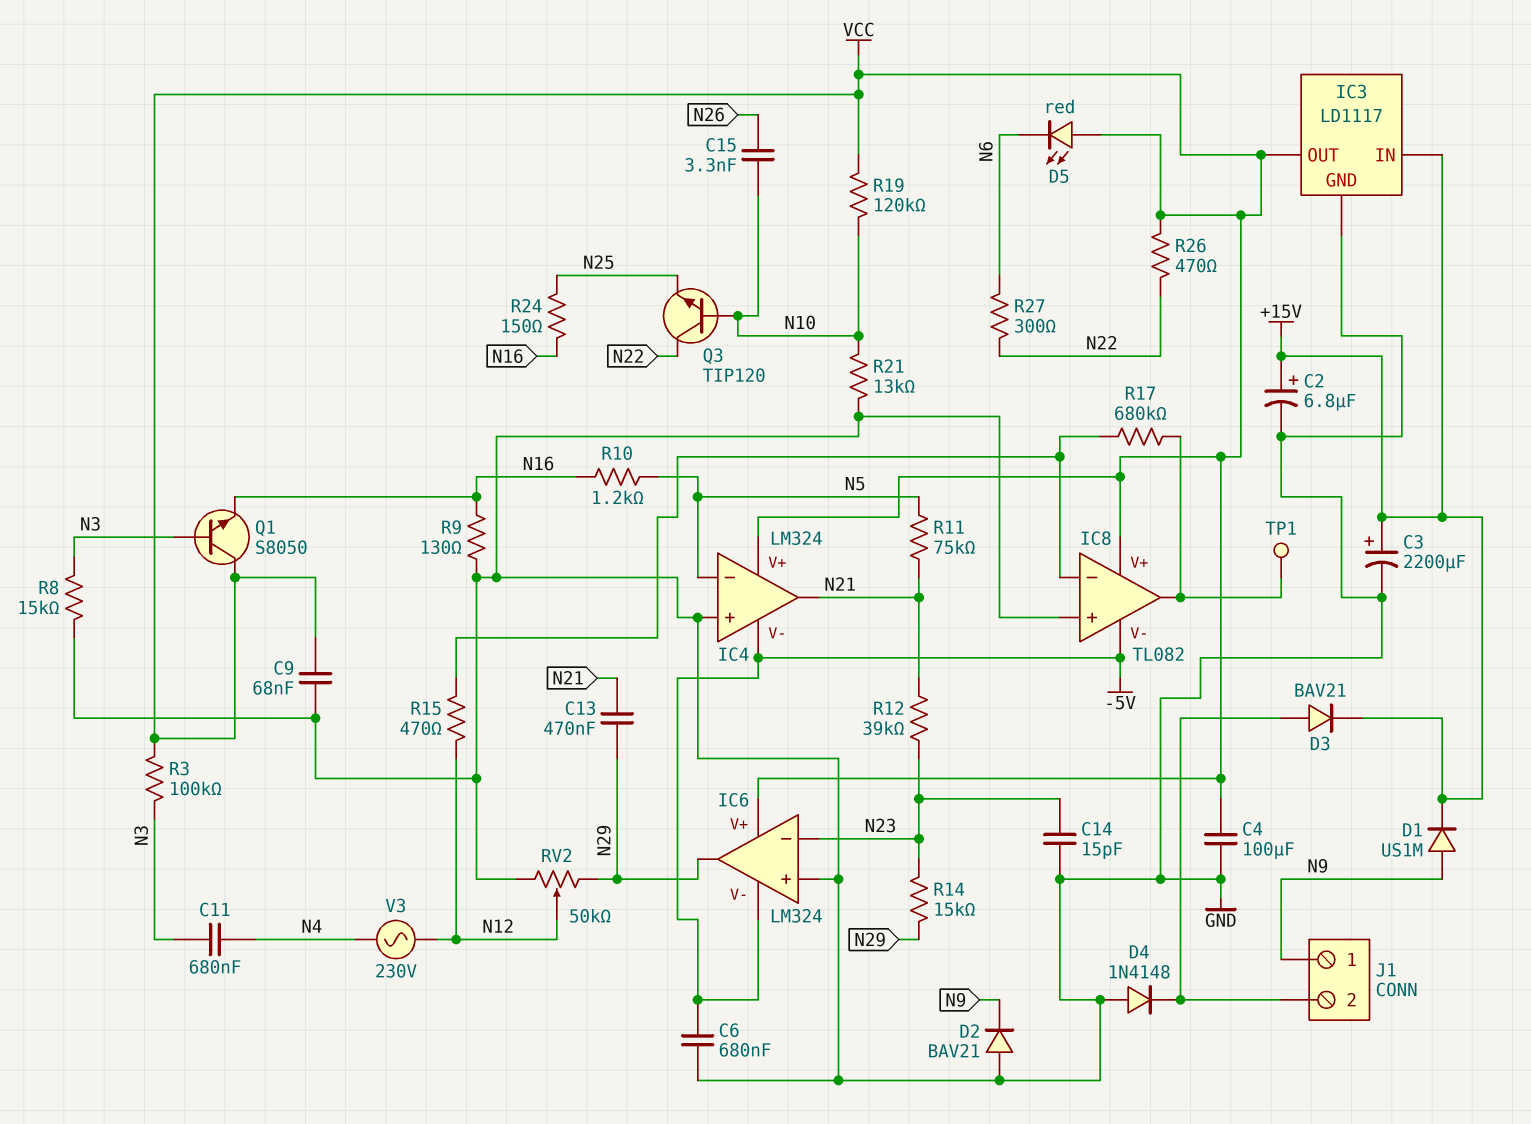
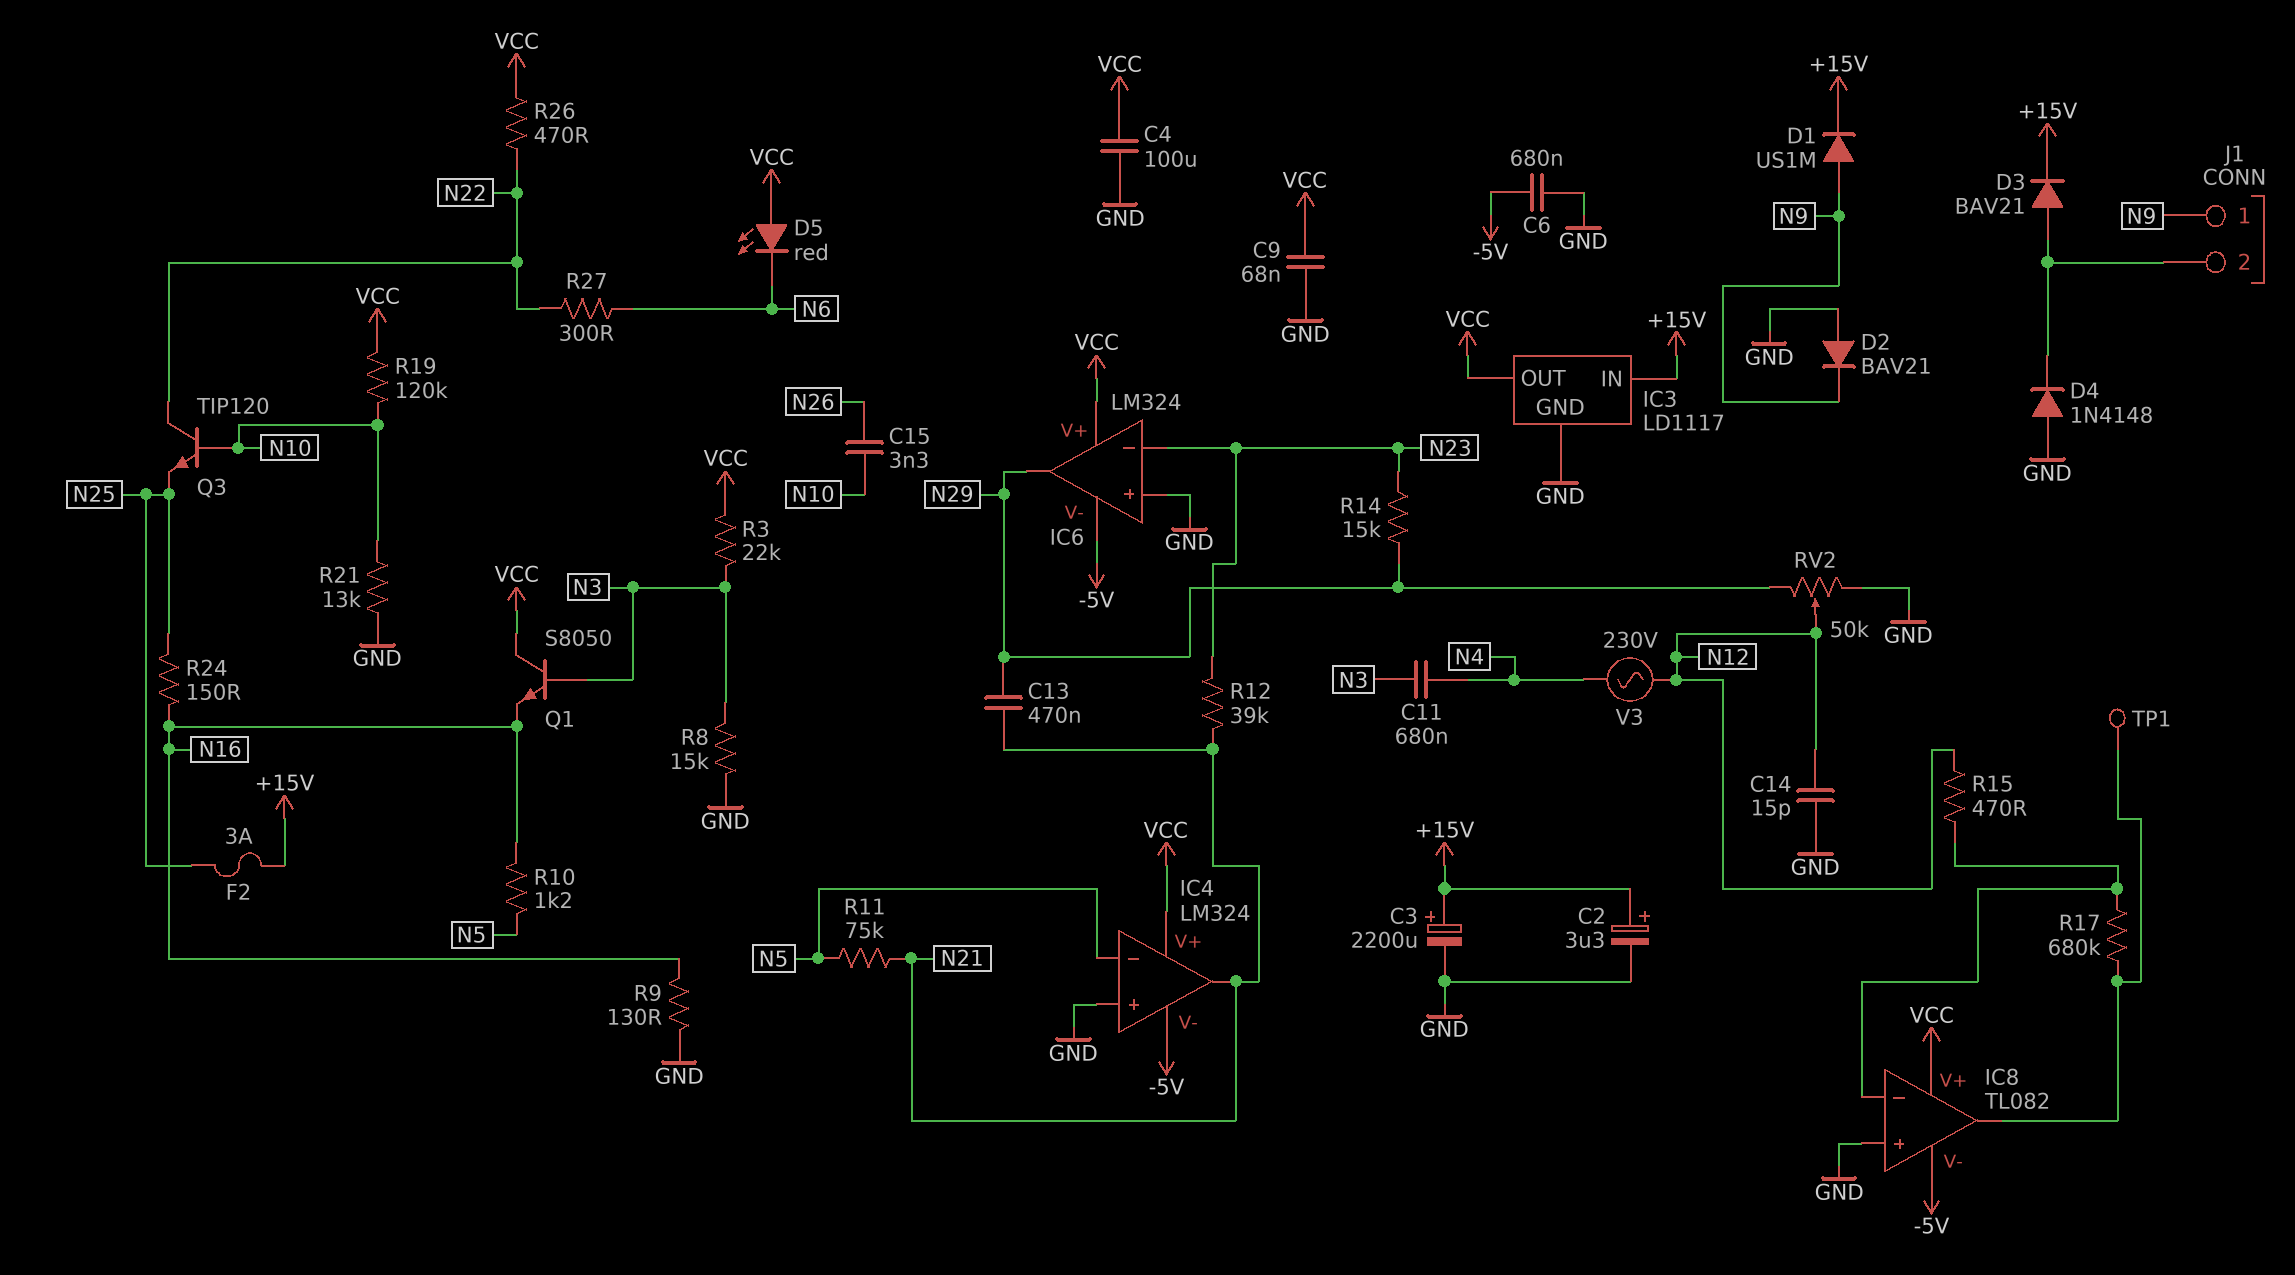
C2: 6.8uF (plus +15V, minus GND) -> 3.3uF (plus +15V, minus GND)
C14: 15pF (GND, N23) -> 15pF (GND, N12)
F2: none -> 3A (+15V, N25)
R3: 100k (N3, VCC) -> 22k (N3, VCC)

